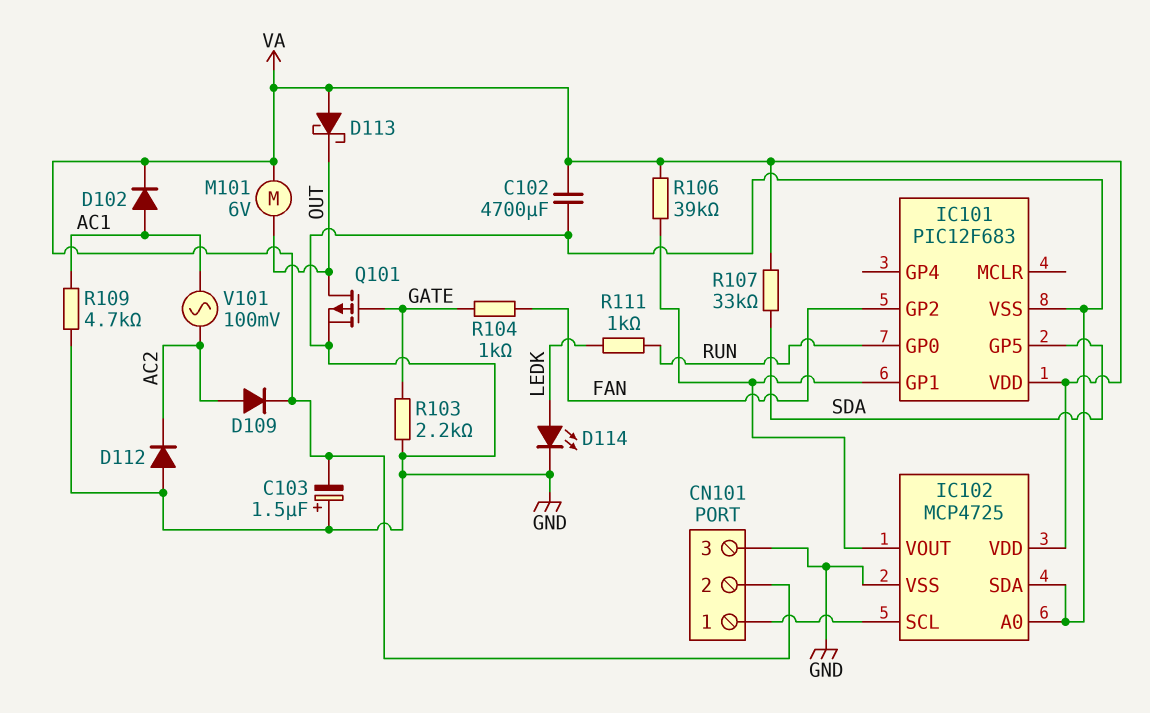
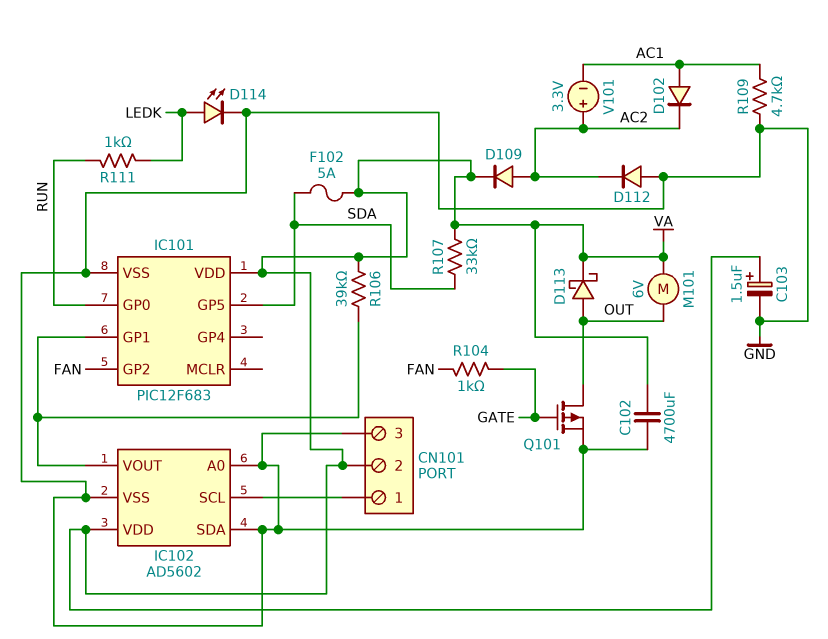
C103: 1.5uF (plus GND, minus VA) -> 1.5uF (plus VA, minus GND)
D102: diode (A AC1, K VA) -> diode (A AC1, K AC2)
D113: schottky (A VA, K OUT) -> schottky (A OUT, K VA)
F102: none -> 5A (SDA, VA)
IC102: MCP4725 -> AD5602
R103: 2.2k (GATE, GND) -> none
V101: AC 100mV (AC1, AC2) -> 3.3V (plus AC2, minus AC1)

